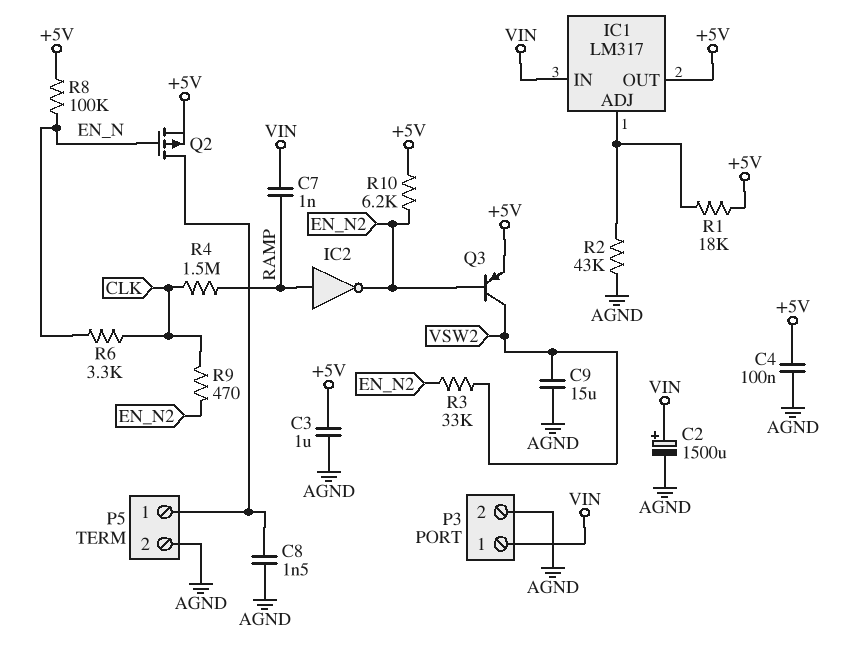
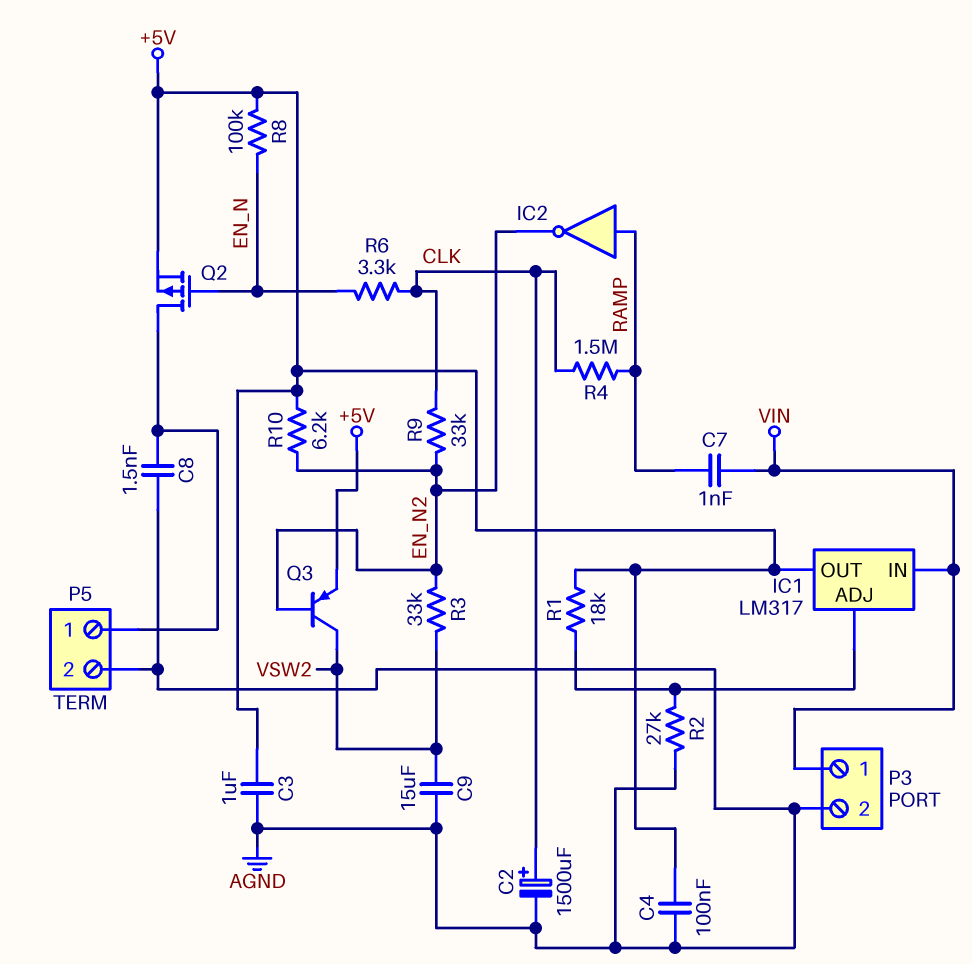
C2: 1500uF (plus VIN, minus AGND) -> 1500uF (plus CLK, minus AGND)
R2: 43k (AGND, IC1/ADJ) -> 27k (AGND, IC1/ADJ)
R9: 470 (CLK, EN_N2) -> 33k (CLK, EN_N2)

